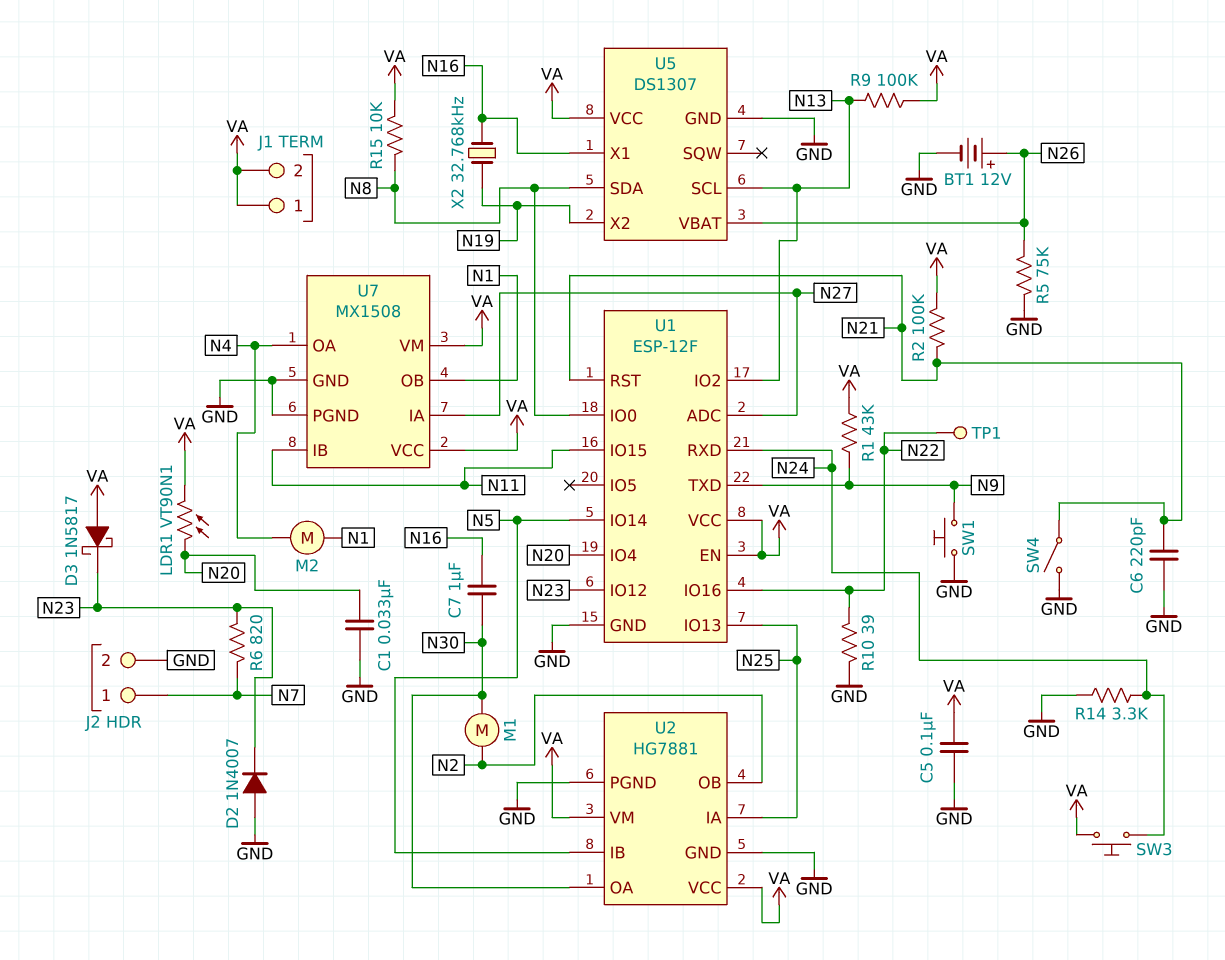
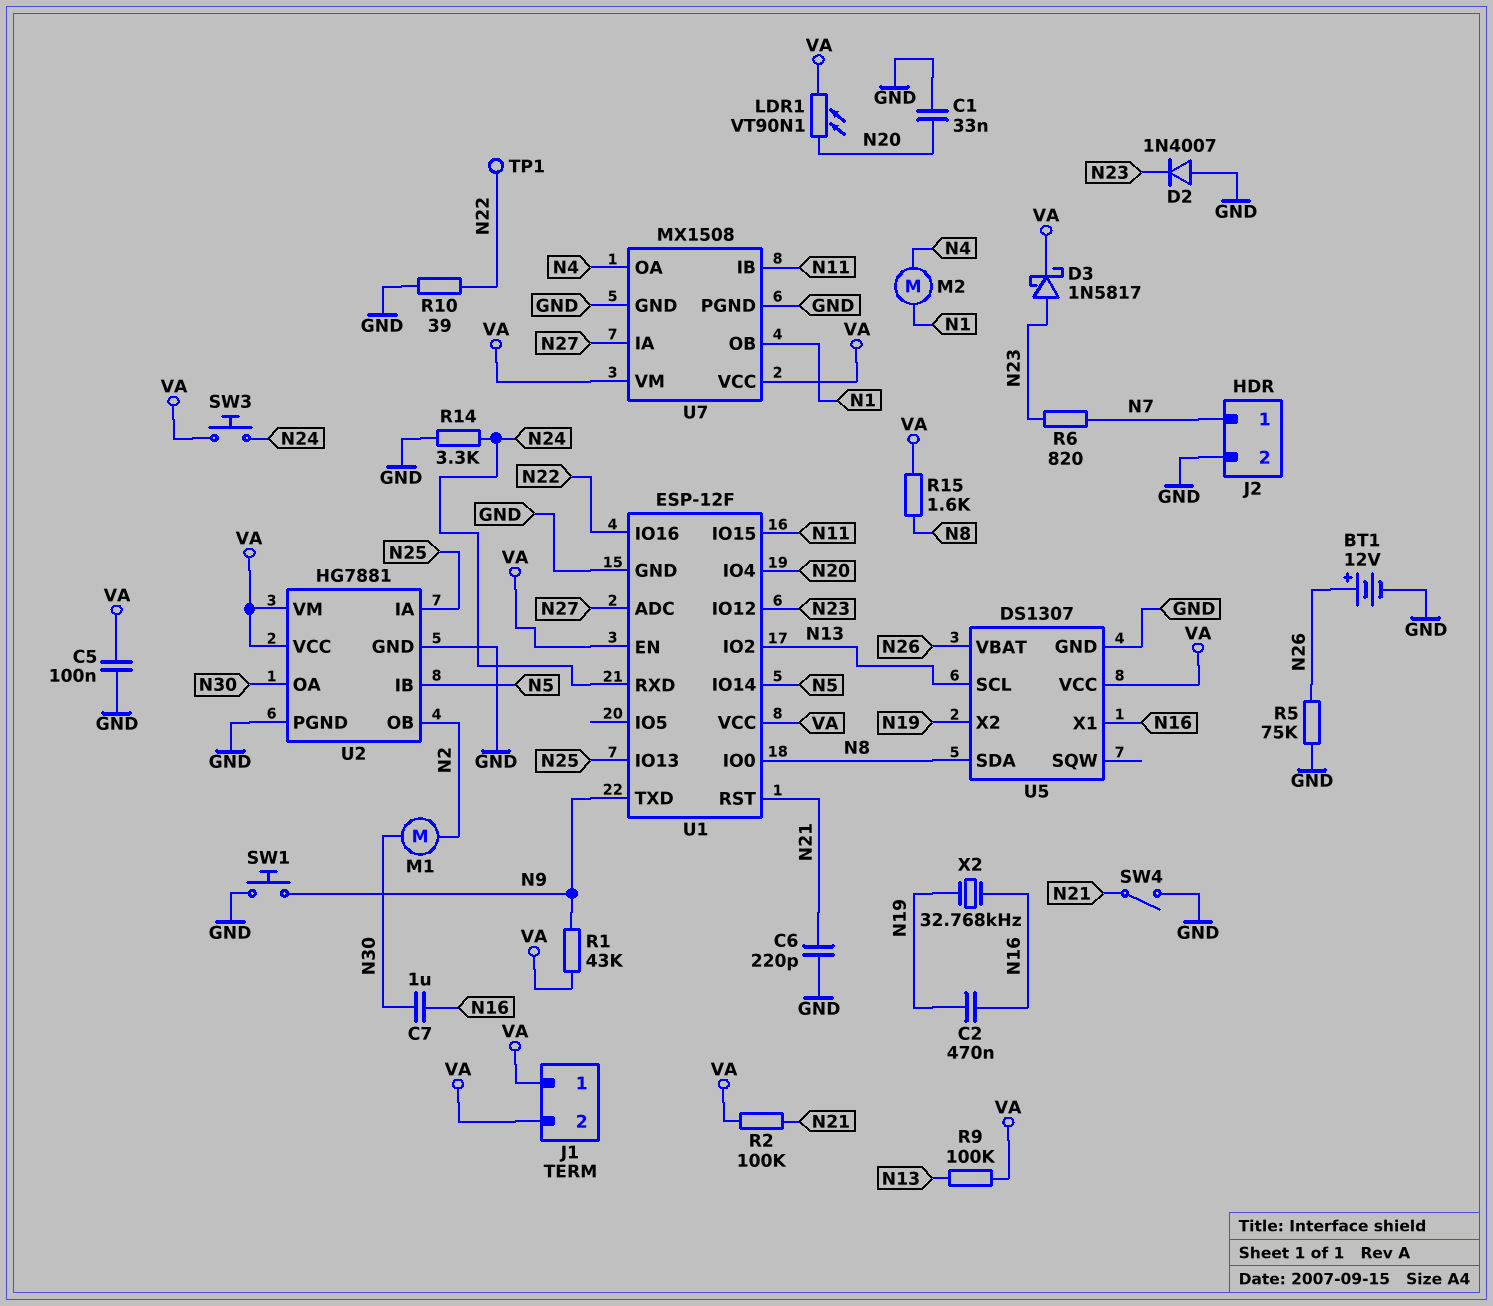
C2: none -> 470nF (N16, N19)
D3: schottky 1N5817 (A VA, K N23) -> schottky 1N5817 (A N23, K VA)
R15: 10k (N8, VA) -> 1.6k (N8, VA)

